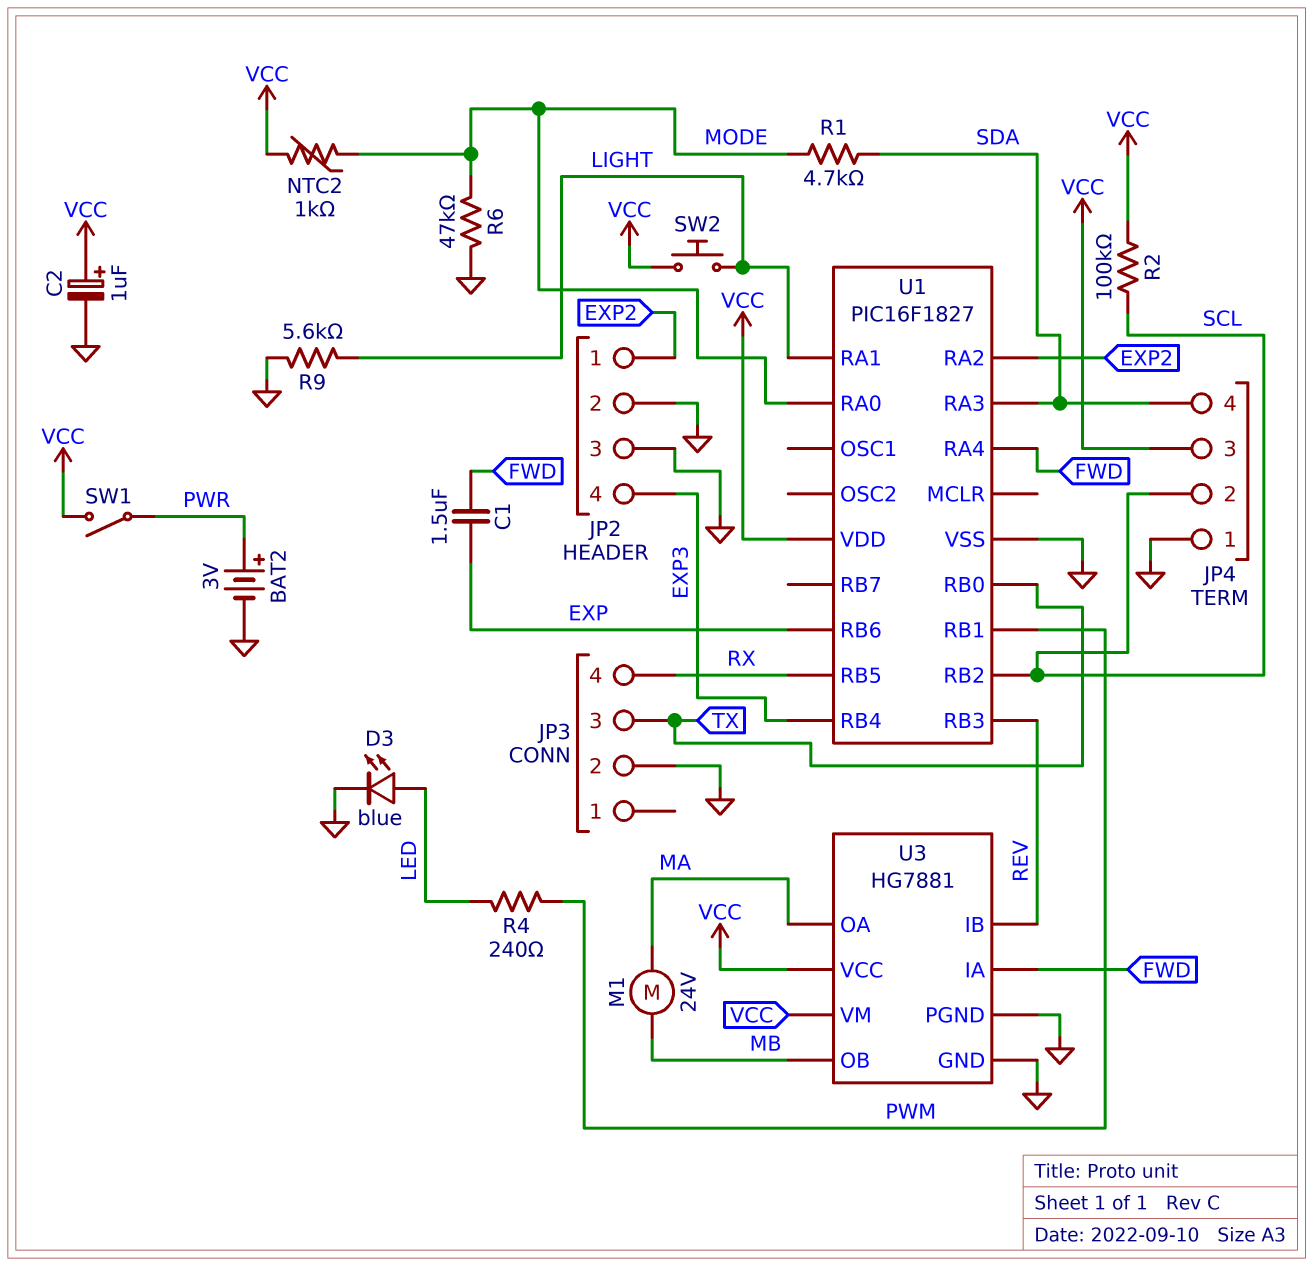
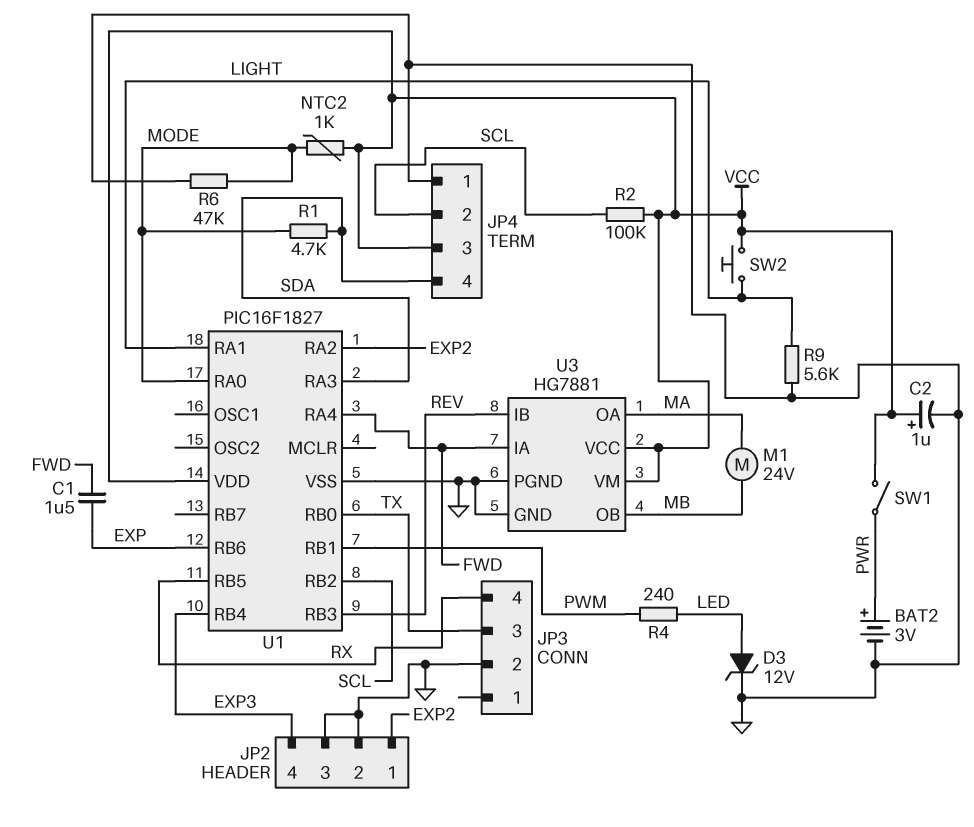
D3: LED blue (A LED, K GND) -> zener 12V (A LED, K GND)

